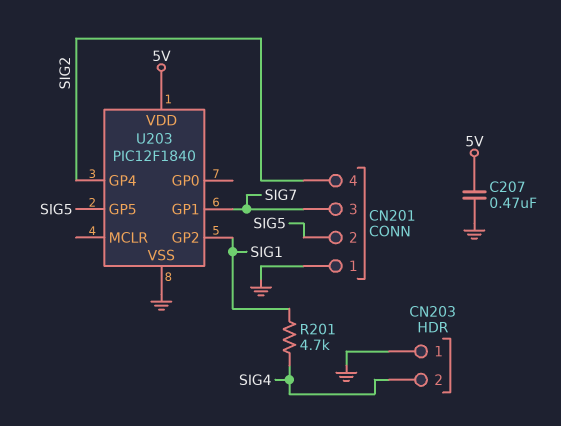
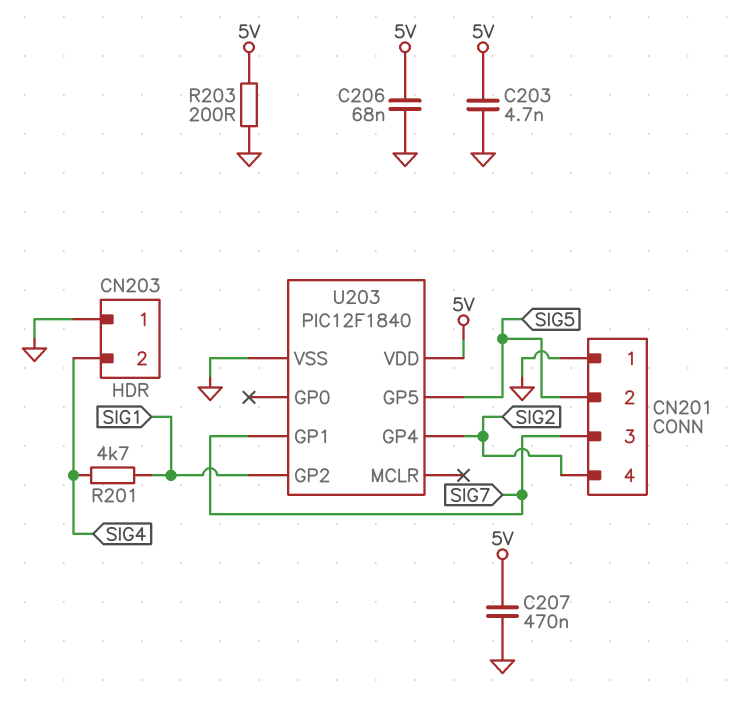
C203: none -> 4.7nF (5V, GND)
C206: none -> 68nF (5V, GND)
R203: none -> 200 (5V, GND)

